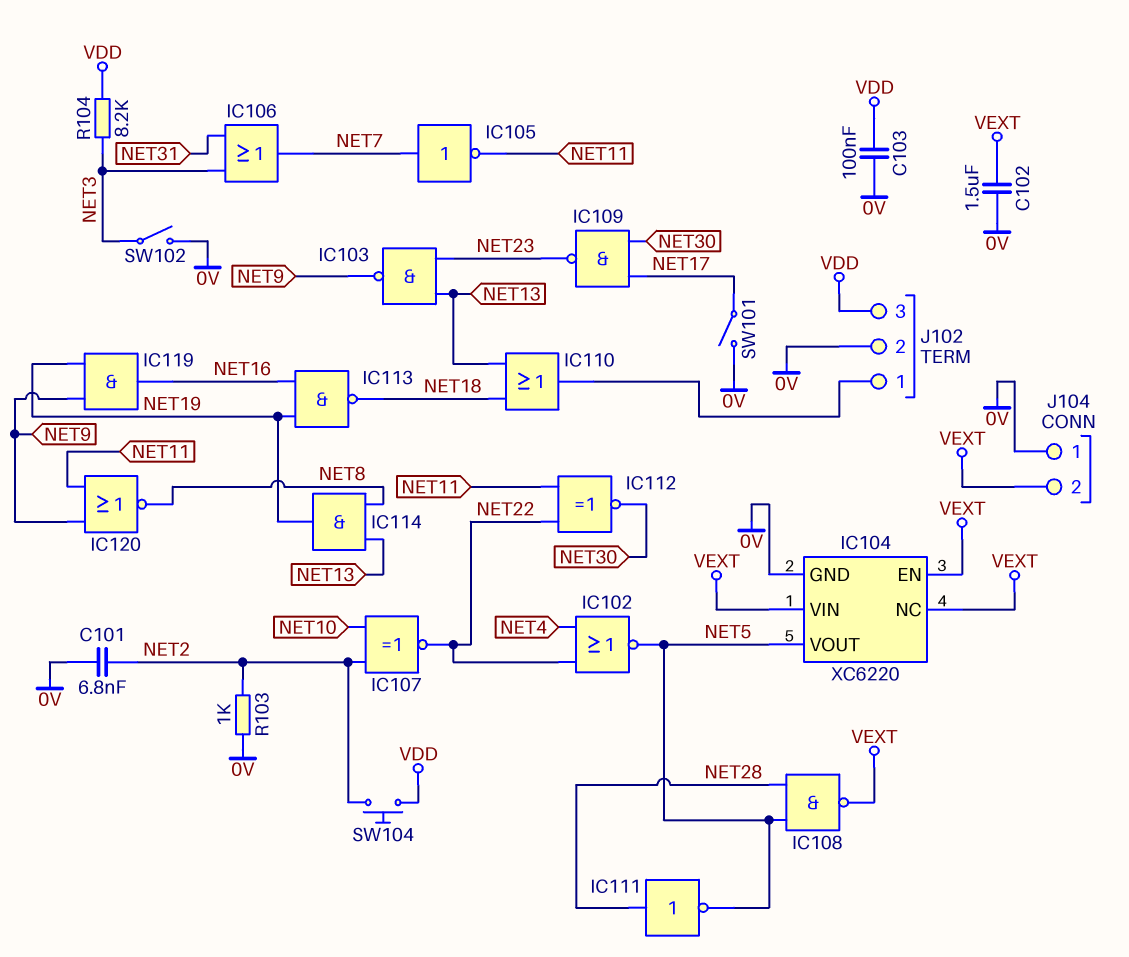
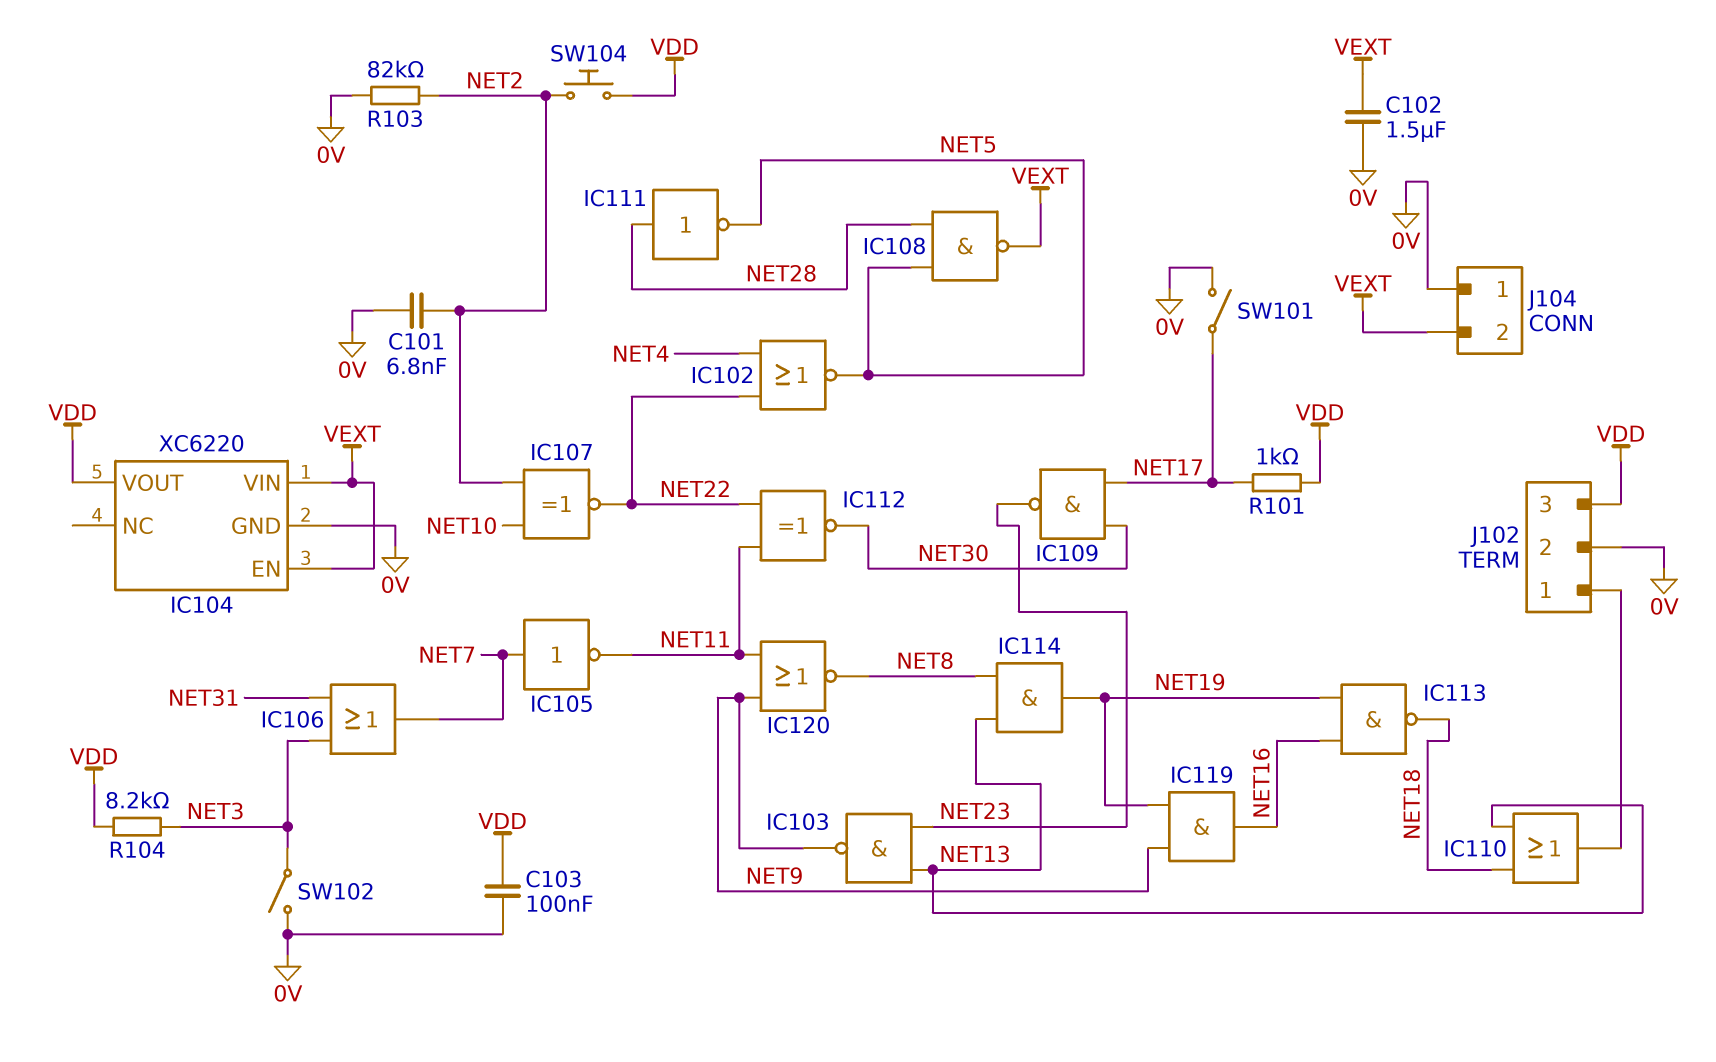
IC104 pin NC: VEXT -> none
IC104 pin VOUT: NET5 -> VDD
R101: none -> 1k (NET17, VDD)
R103: 1k (0V, NET2) -> 82k (0V, NET2)

